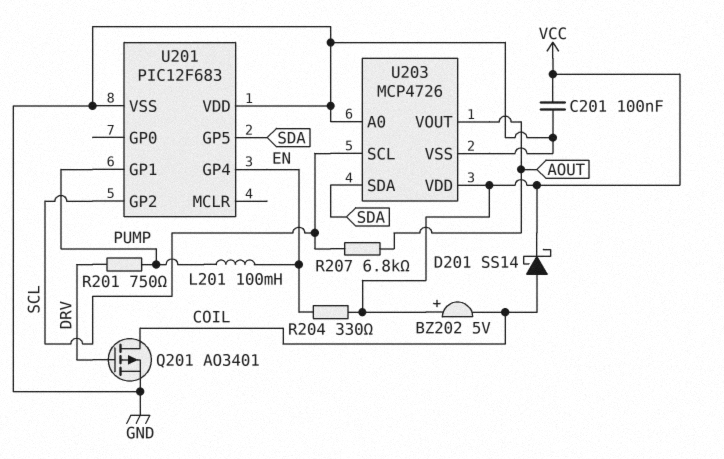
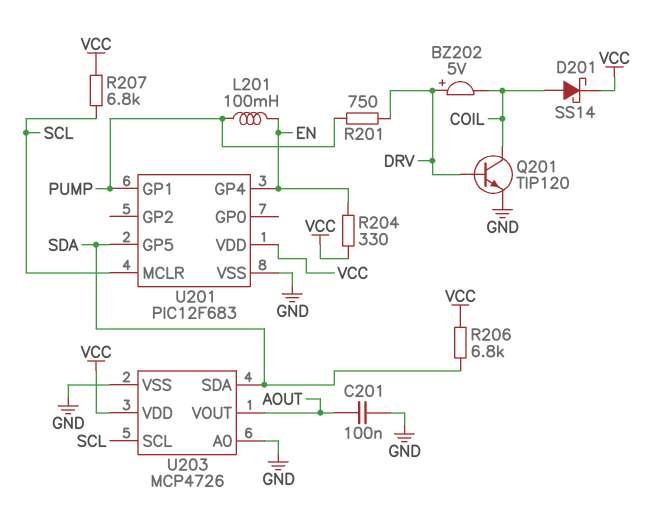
BZ202: buzzer 5V (plus VCC, minus COIL) -> buzzer 5V (plus DRV, minus COIL)
C201: 100nF (GND, VCC) -> 100nF (AOUT, GND)
Q201: PMOS AO3401 (G DRV, D COIL, S GND) -> NPN TIP120 (B DRV, C COIL, E GND)
R206: none -> 6.8k (SDA, VCC)
R207: 6.8k (AOUT, SCL) -> 6.8k (SCL, VCC)
U201 pin GP2: SCL -> none
U201 pin MCLR: none -> SCL
U201 pin VDD: GND -> VCC

